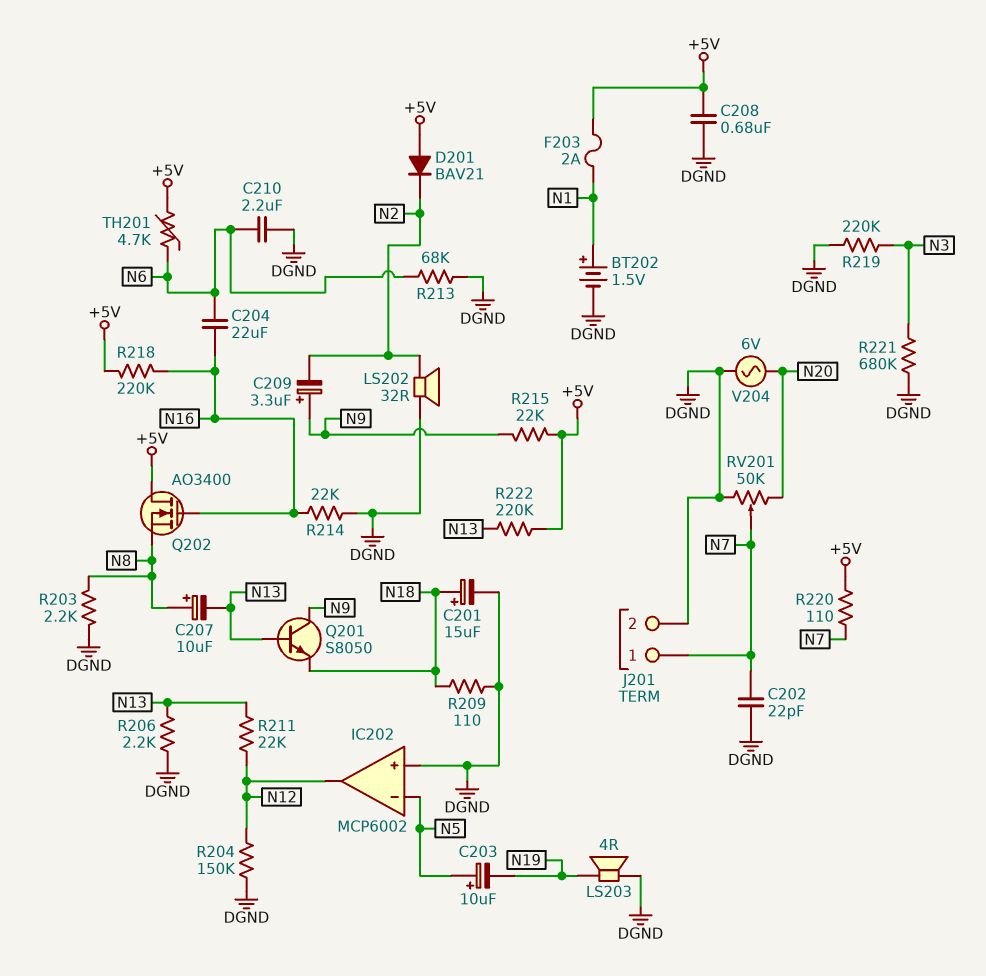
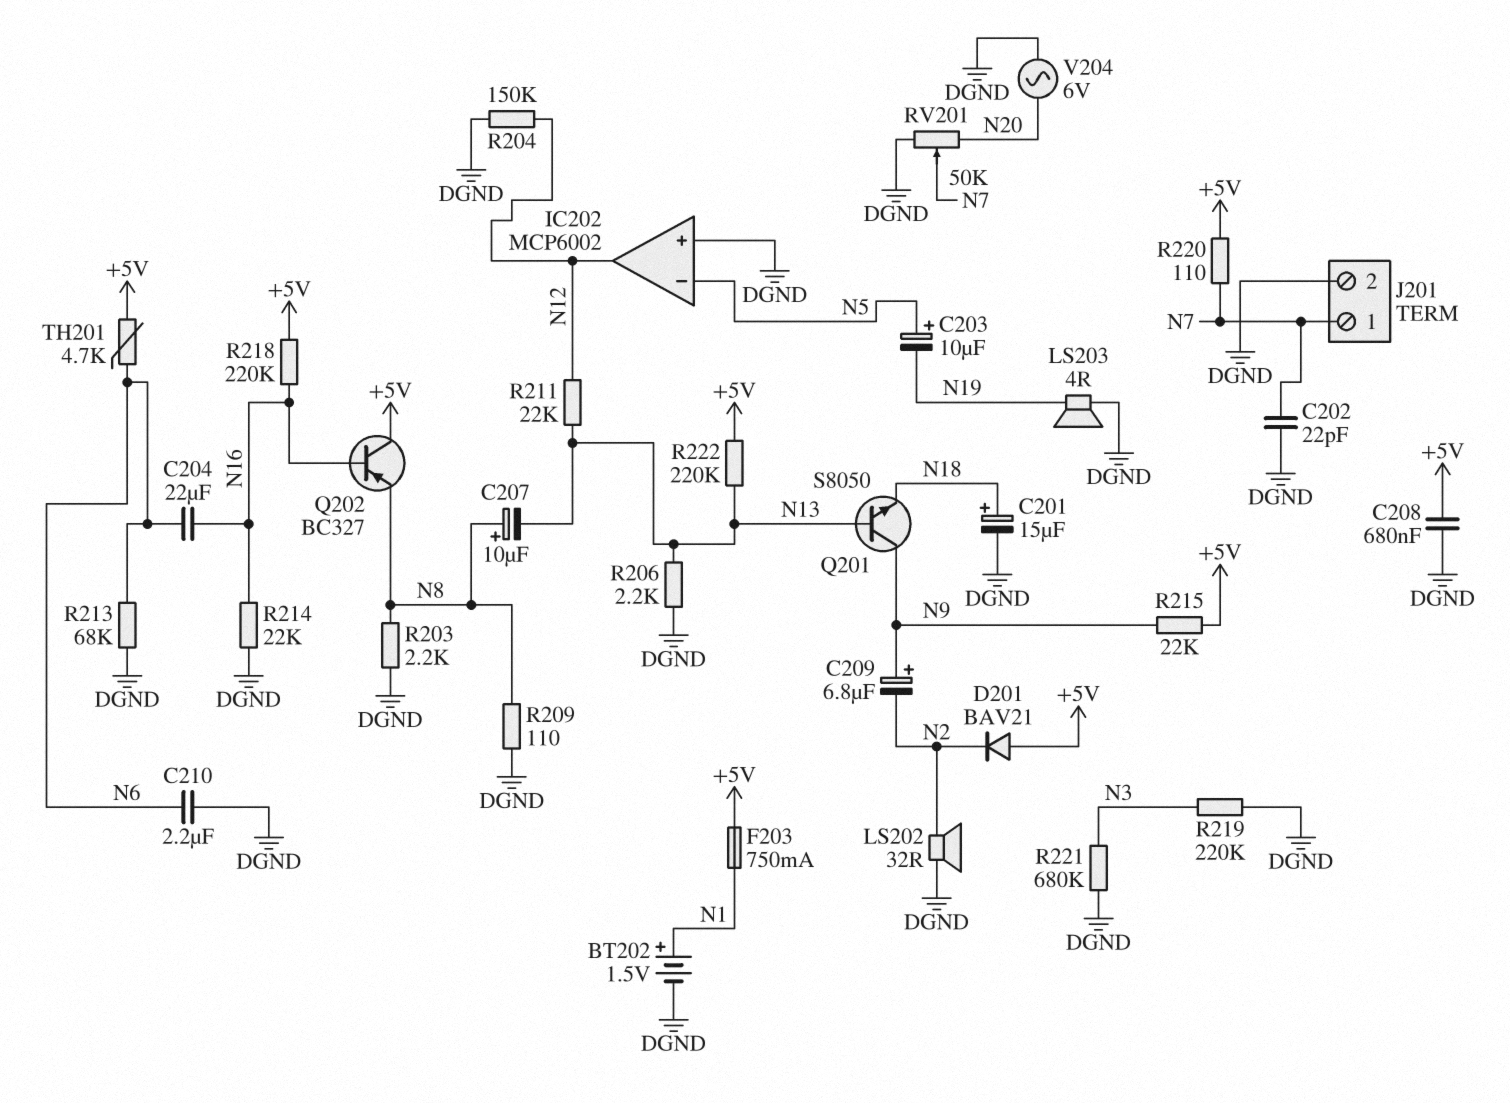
C209: 3.3uF (plus N9, minus N2) -> 6.8uF (plus N9, minus N2)
F203: 2A (+5V, N1) -> 750mA (+5V, N1)
Q202: NMOS AO3400 (G N16, D +5V, S N8) -> PNP BC327 (B N16, C +5V, E N8)
R209: 110 (DGND, N18) -> 110 (DGND, N8)

